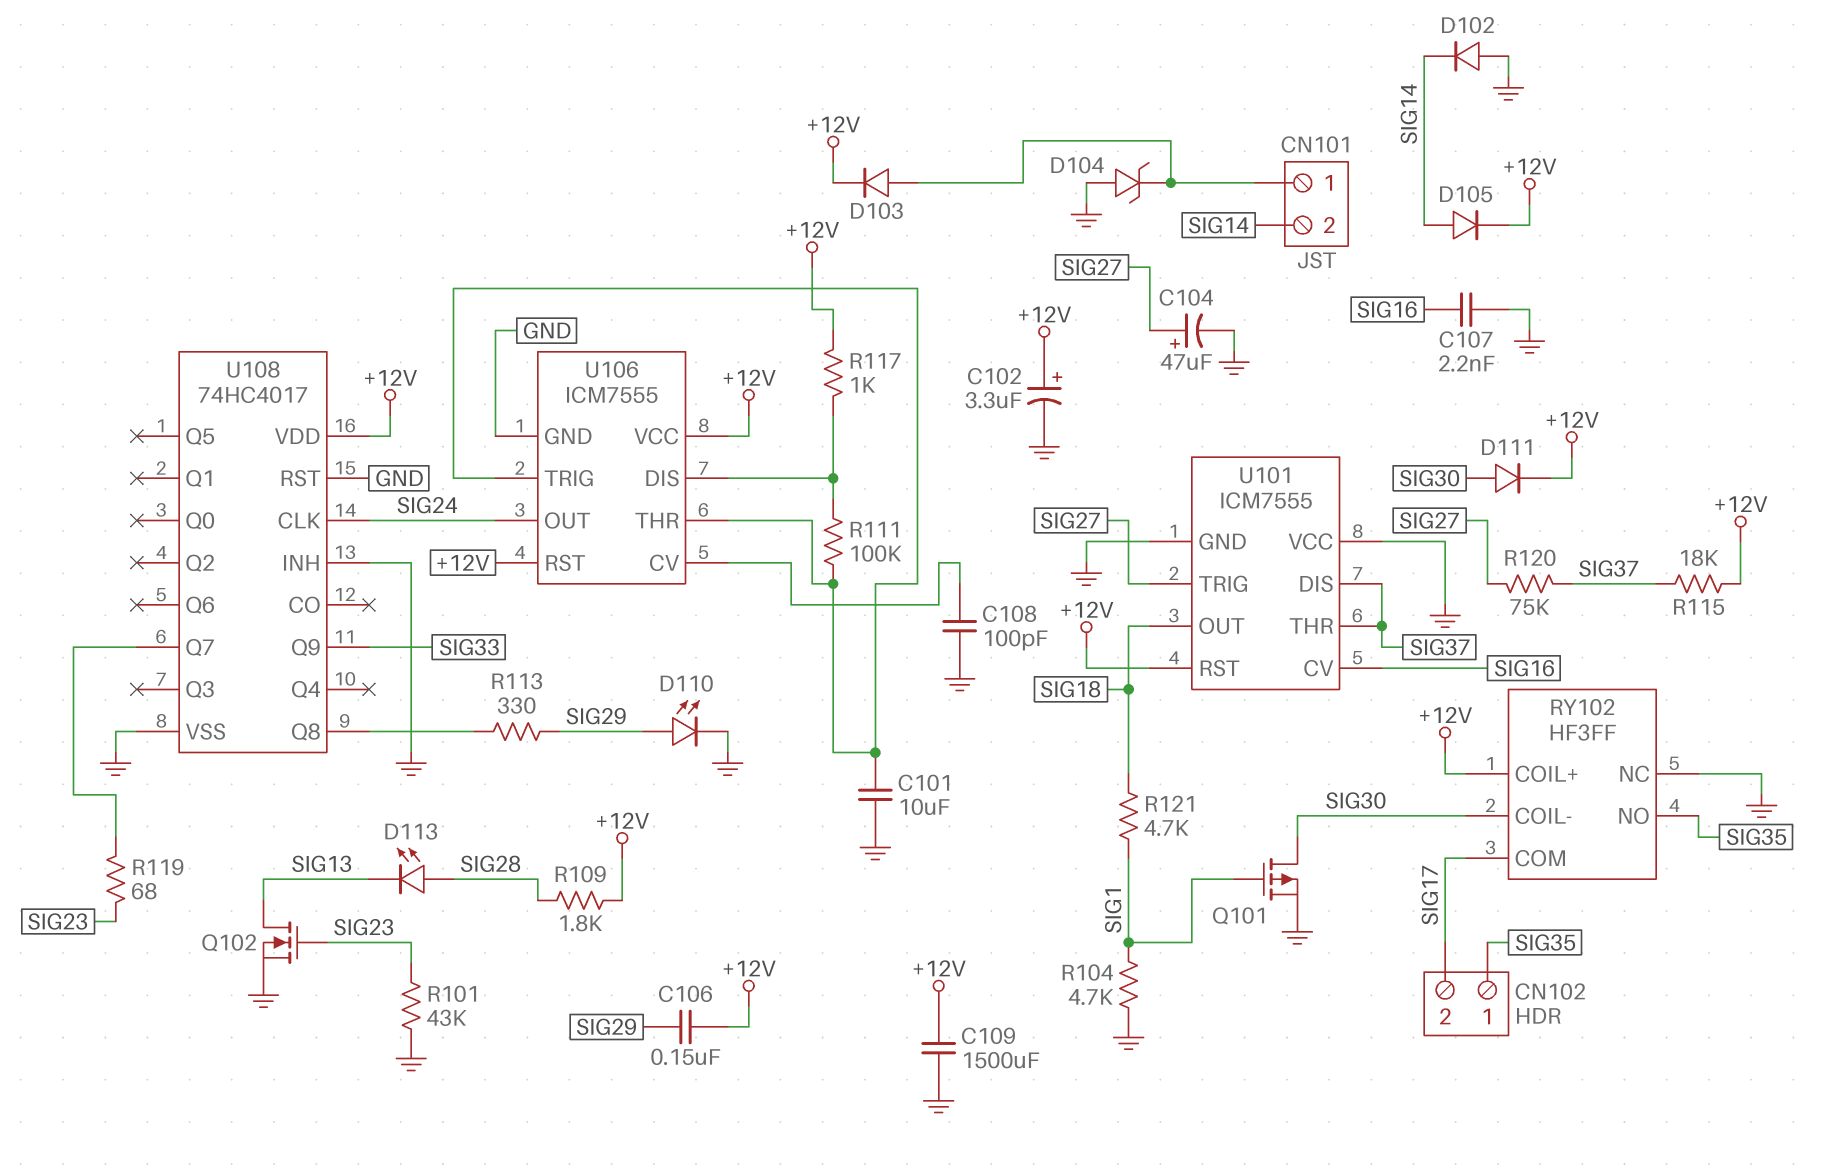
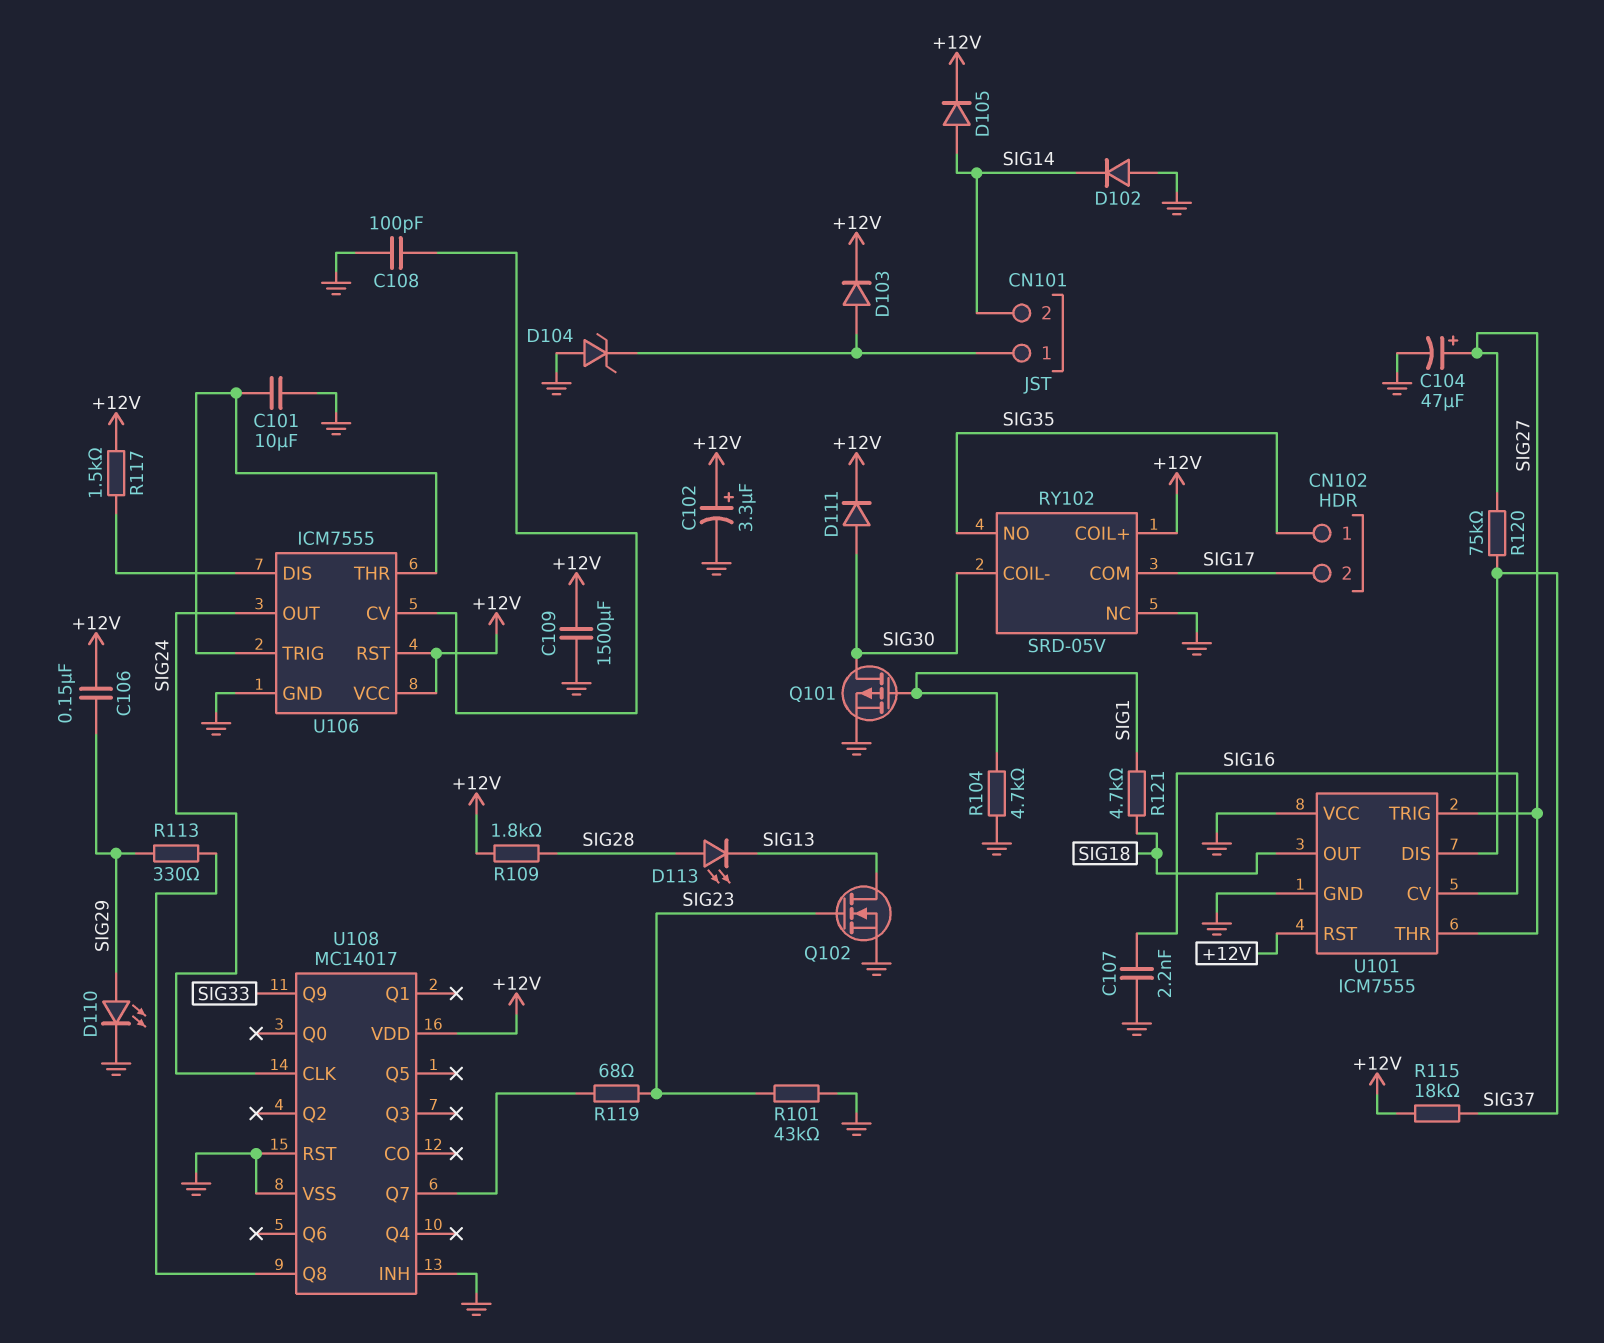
R111: 100k (U106/DIS, U106/THR) -> none
R117: 1k (+12V, U106/DIS) -> 1.5k (+12V, U106/DIS)
RY102: HF3FF -> SRD-05V
U101 pin THR: SIG37 -> SIG27
U108: 74HC4017 -> MC14017

